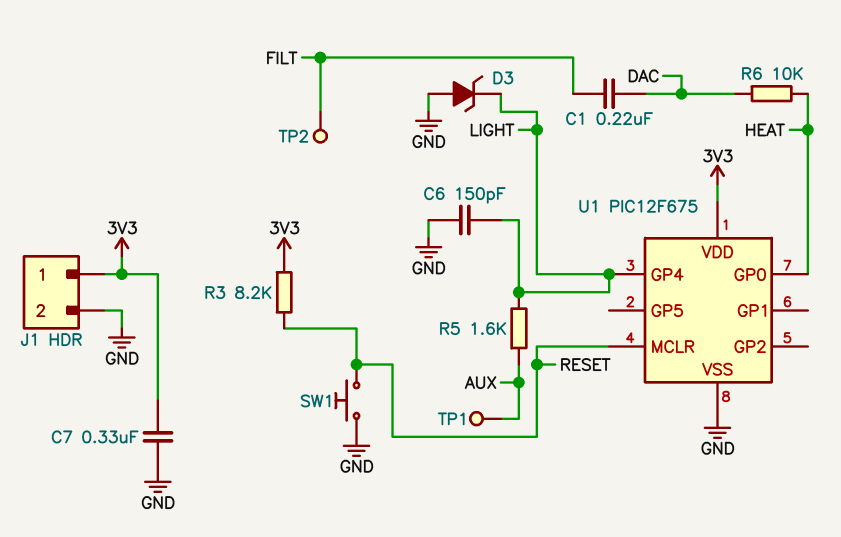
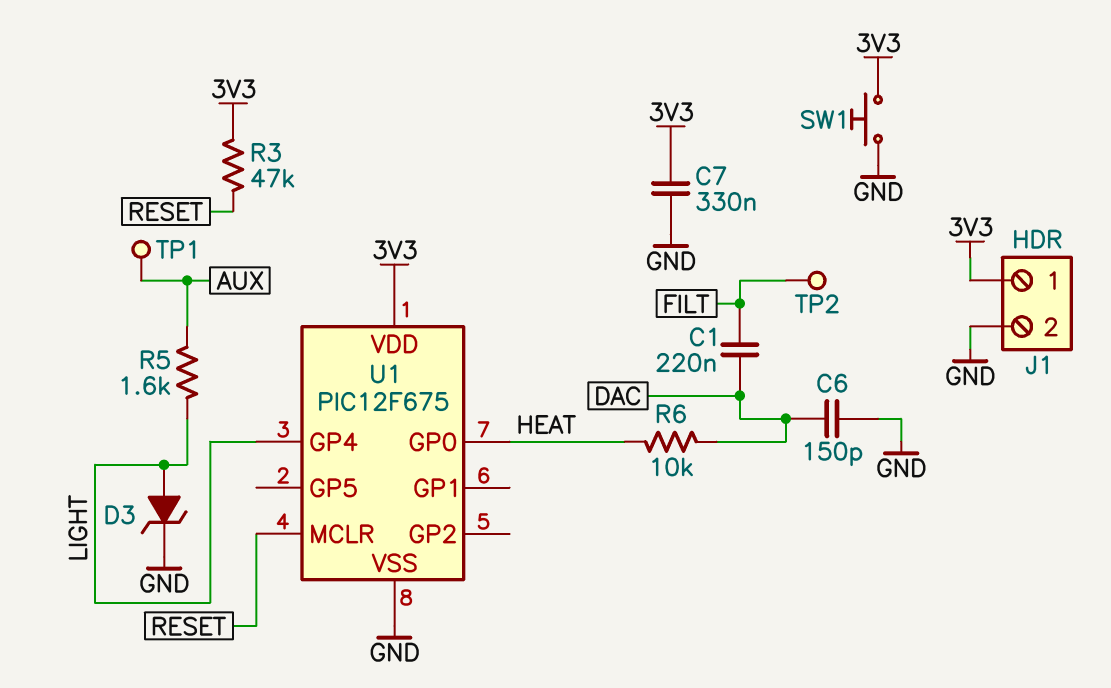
C6: 150pF (GND, LIGHT) -> 150pF (DAC, GND)
D3: zener (A GND, K LIGHT) -> zener (A LIGHT, K GND)
R3: 8.2k (3V3, RESET) -> 47k (3V3, RESET)
SW1: button (GND, RESET) -> button (3V3, GND)

